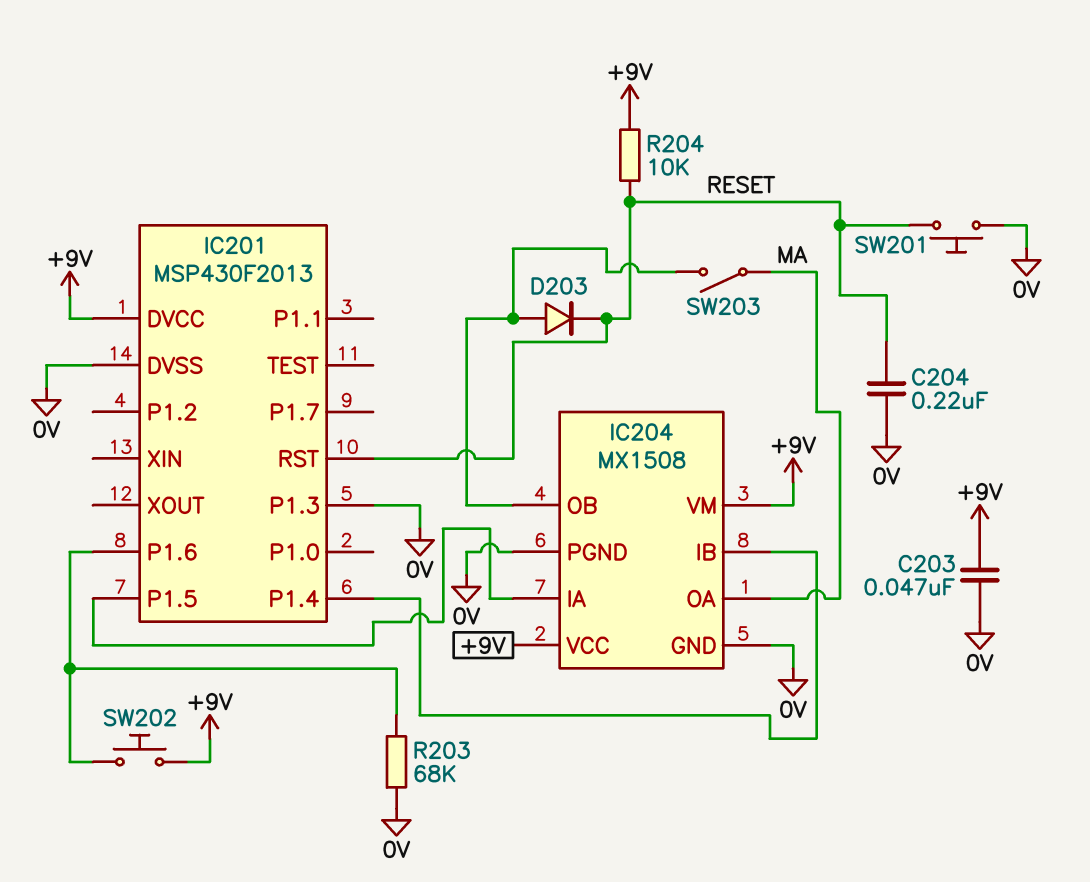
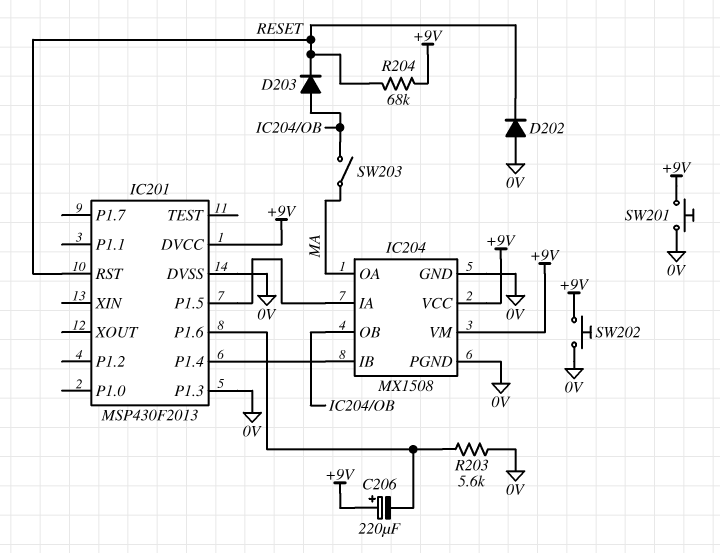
C203: 47nF (+9V, 0V) -> none
C204: 220nF (0V, RESET) -> none
C206: none -> 220uF (plus +9V, minus IC201/P1.6)
D202: none -> diode (A 0V, K RESET)
R203: 68k (0V, IC201/P1.6) -> 5.6k (0V, IC201/P1.6)
R204: 10k (+9V, RESET) -> 68k (+9V, RESET)
SW201: button (0V, RESET) -> button (+9V, 0V)
SW202: button (+9V, IC201/P1.6) -> button (+9V, 0V)

